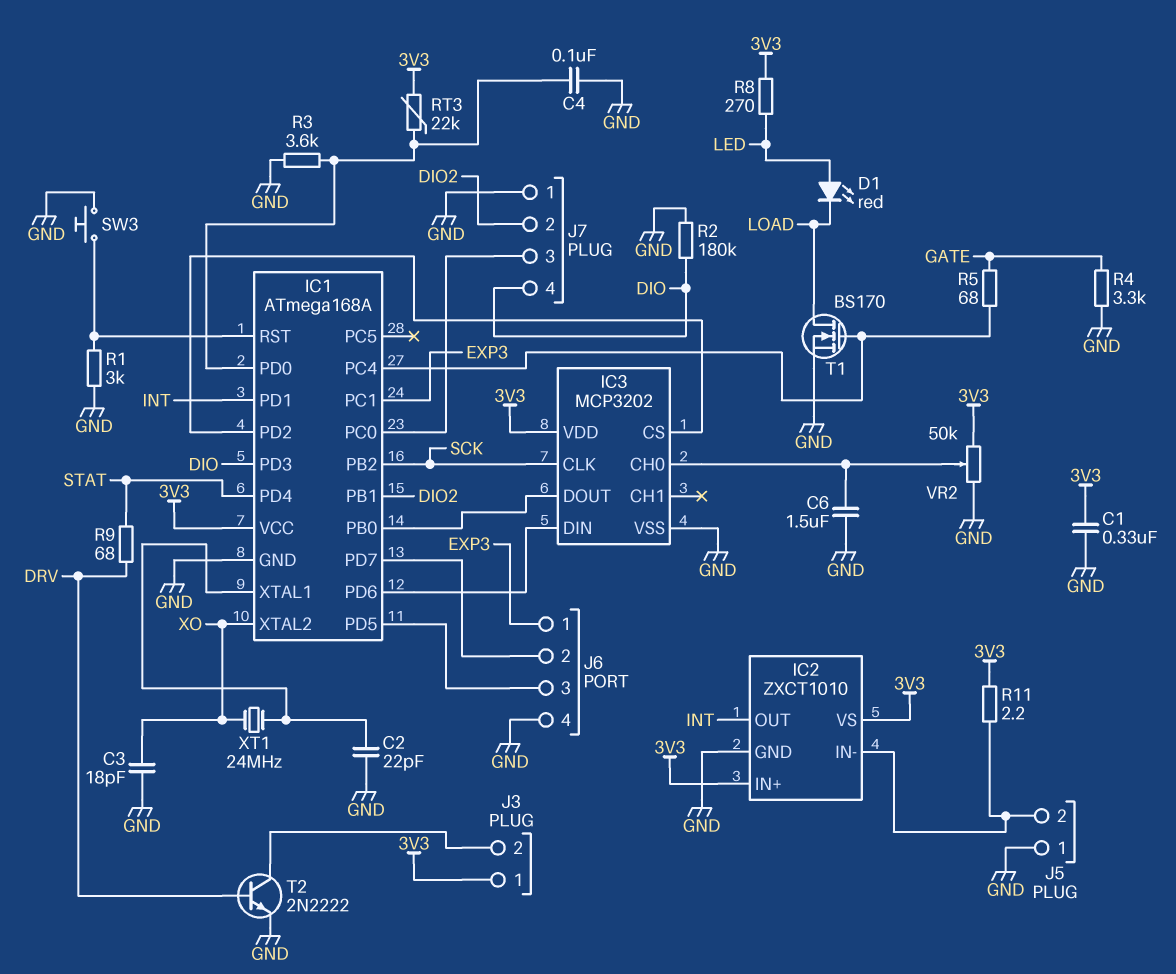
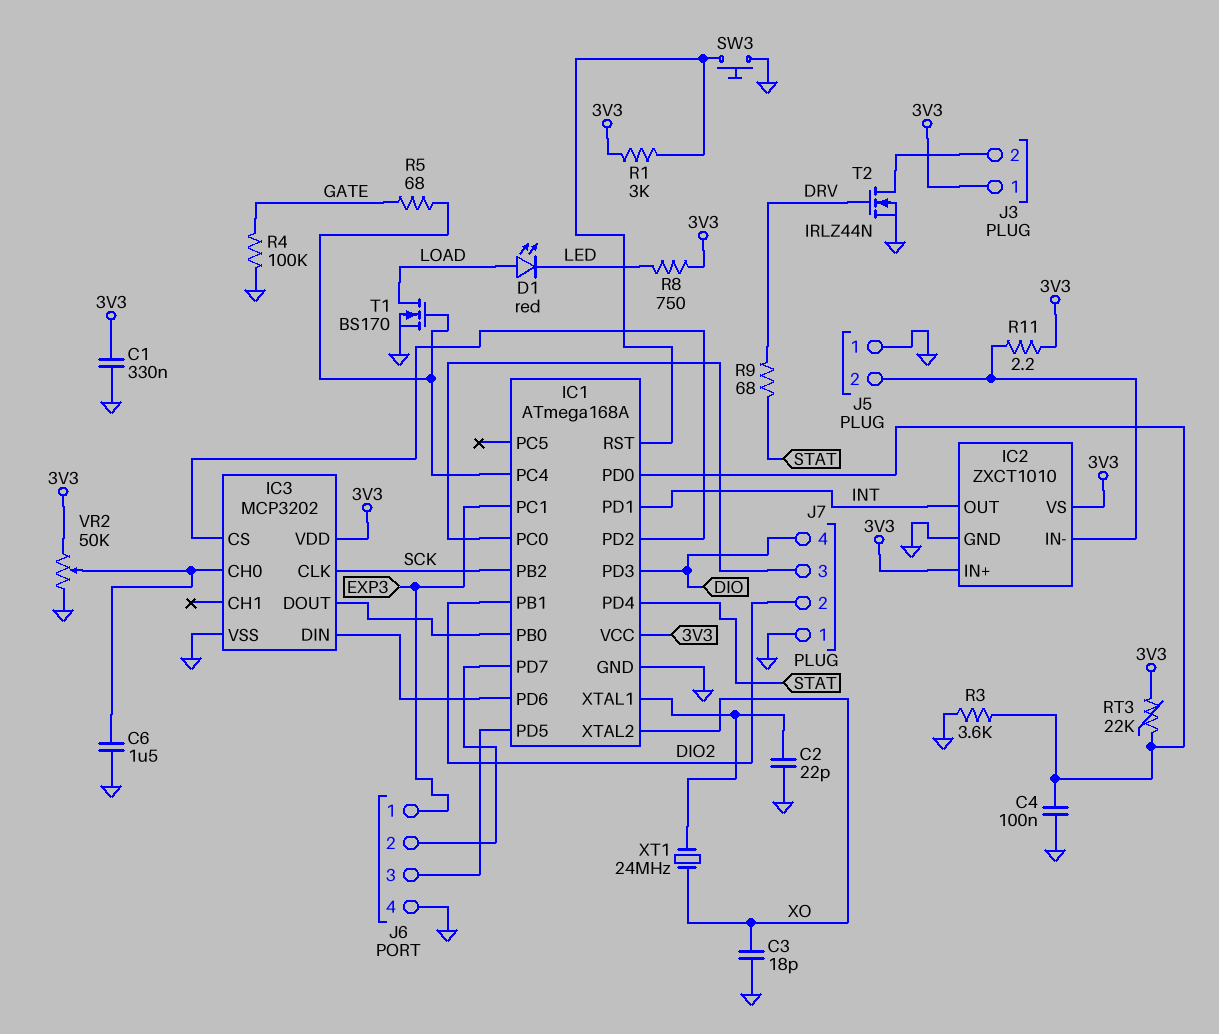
D1: LED red (A LED, K LOAD) -> LED red (A LOAD, K LED)
R1: 3k (GND, IC1/RST) -> 3k (3V3, IC1/RST)
R2: 180k (DIO, GND) -> none
R4: 3.3k (GATE, GND) -> 100k (GATE, GND)
R8: 270 (3V3, LED) -> 750 (3V3, LED)
T2: NPN 2N2222 (B DRV, C J3/2, E GND) -> NMOS IRLZ44N (G DRV, D J3/2, S GND)

